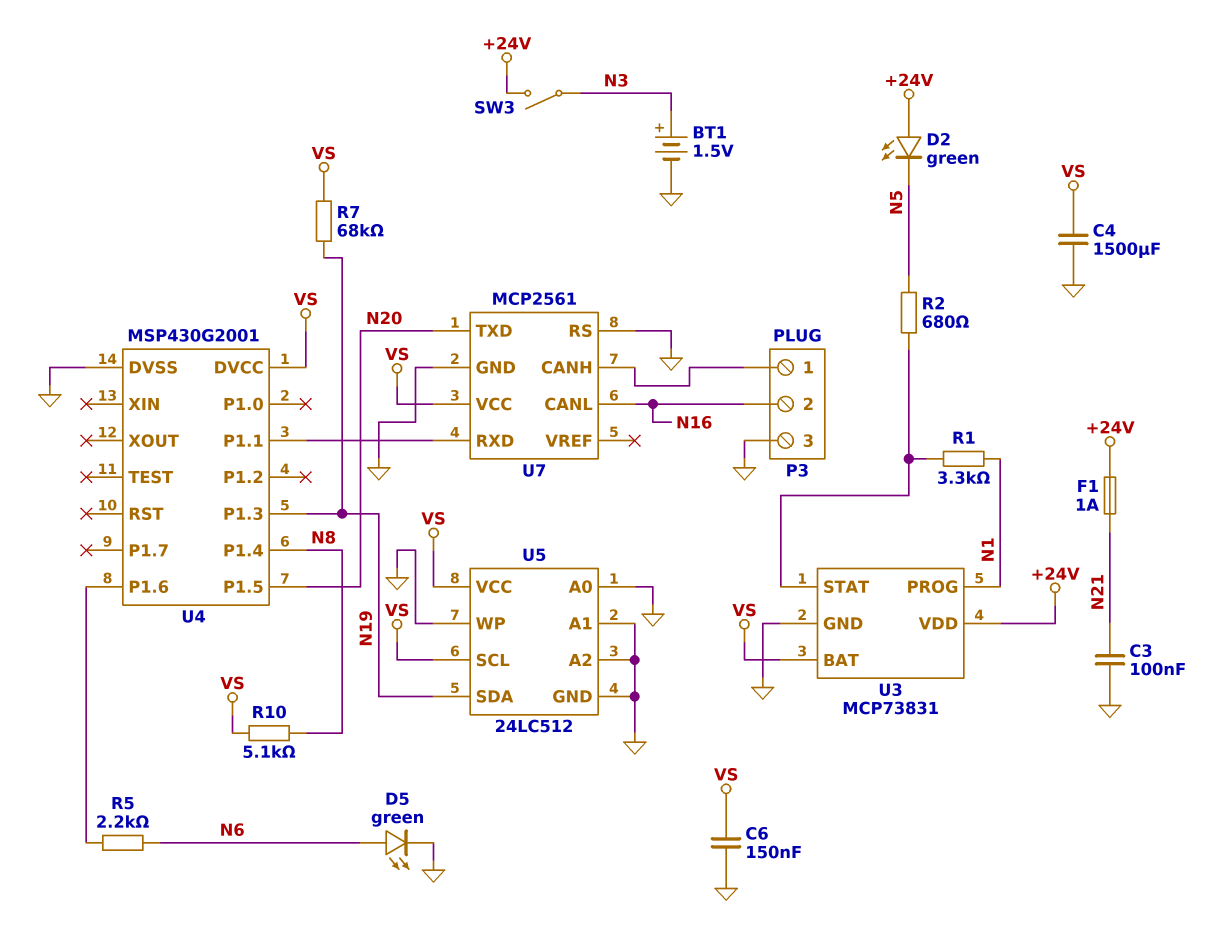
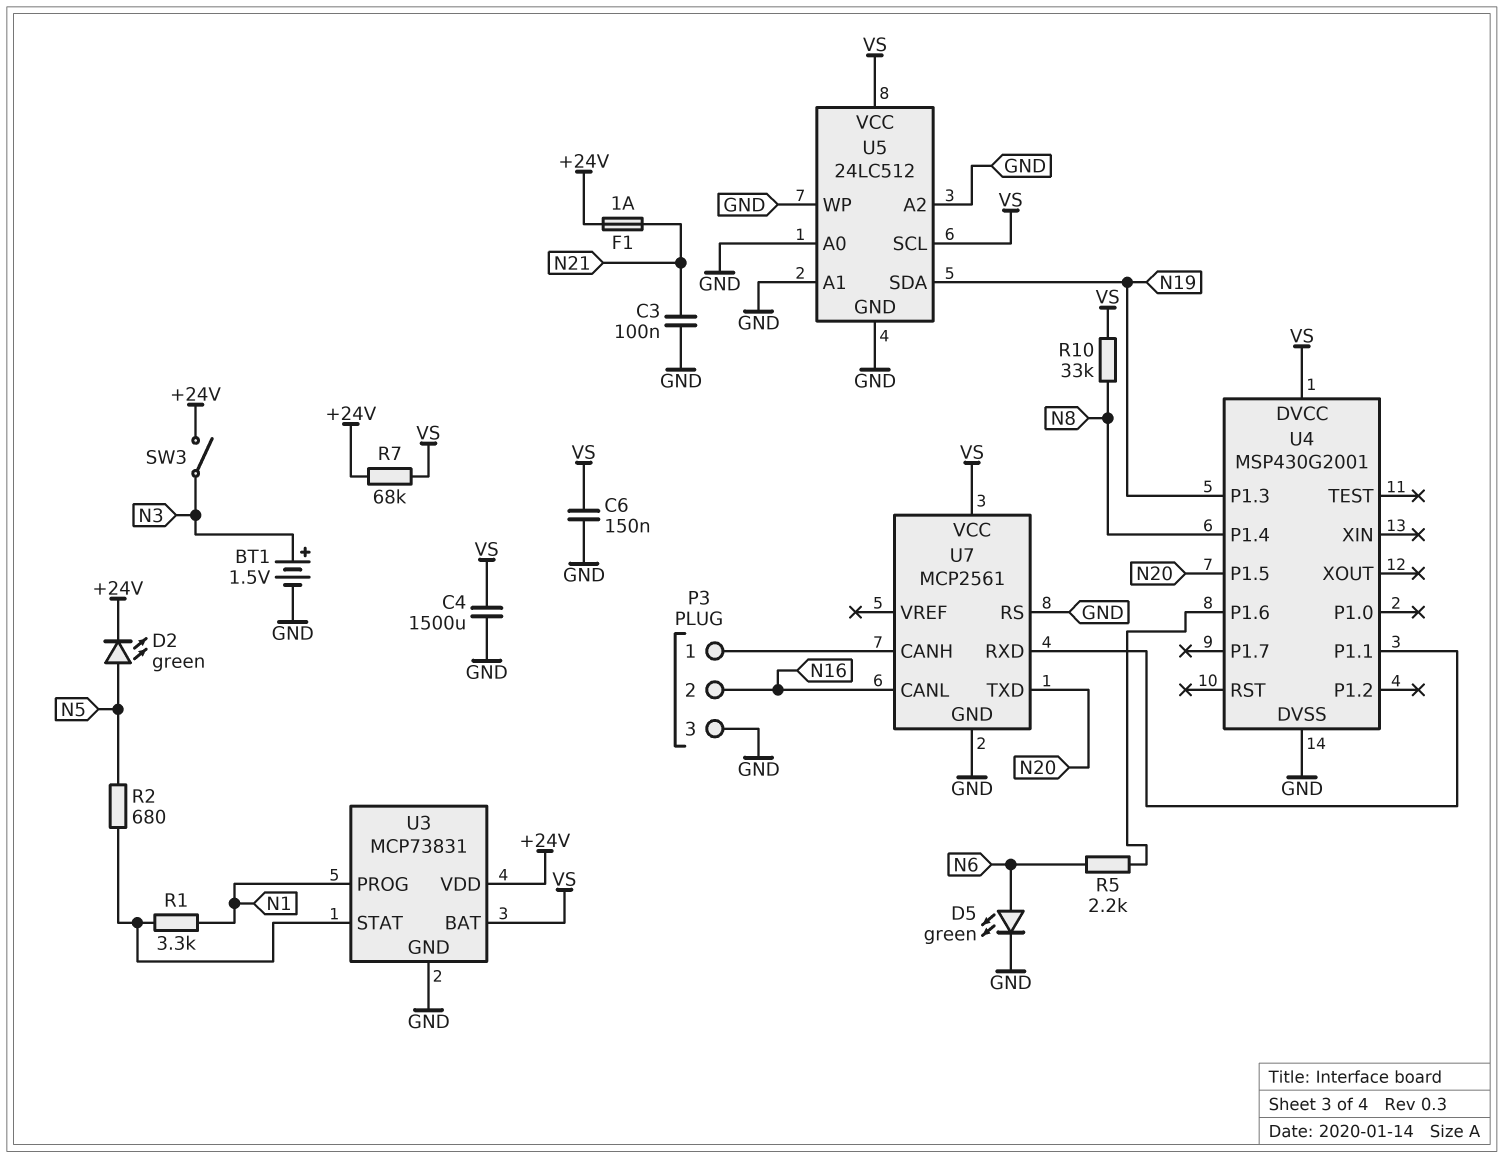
D2: LED green (A +24V, K N5) -> LED green (A N5, K +24V)
R7: 68k (N19, VS) -> 68k (+24V, VS)
R10: 5.1k (N8, VS) -> 33k (N8, VS)

